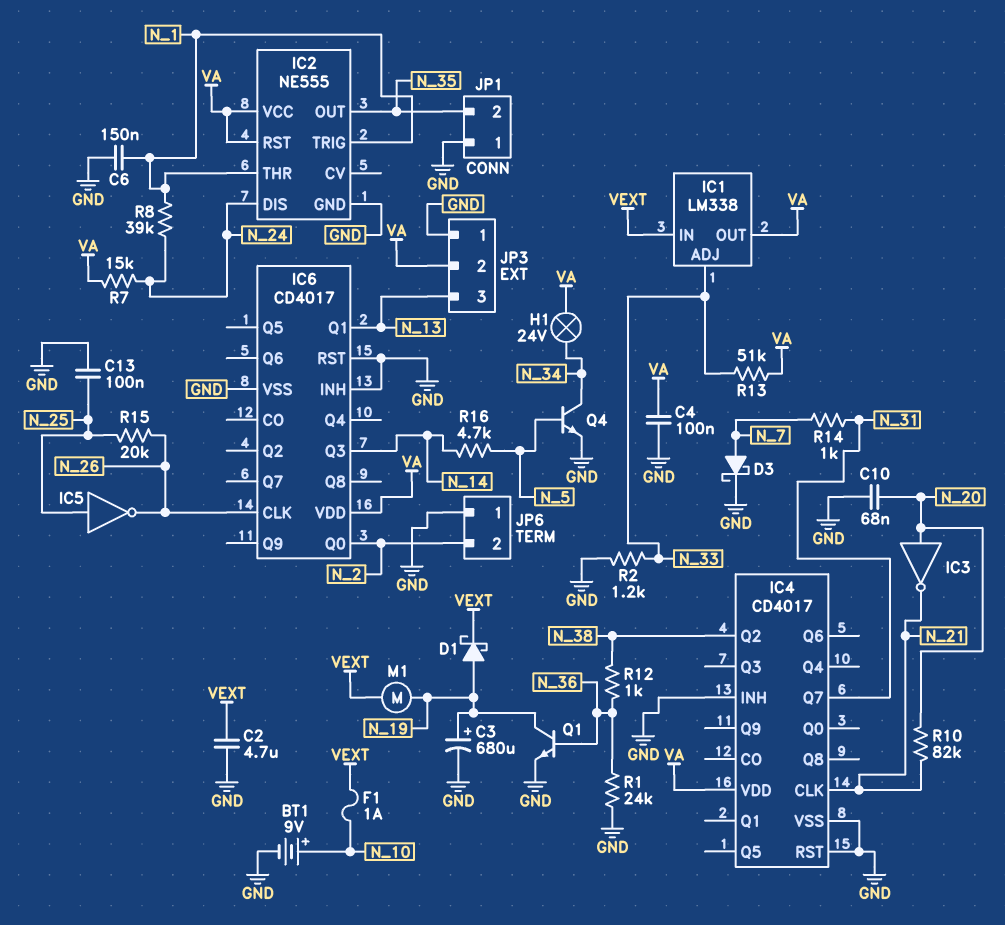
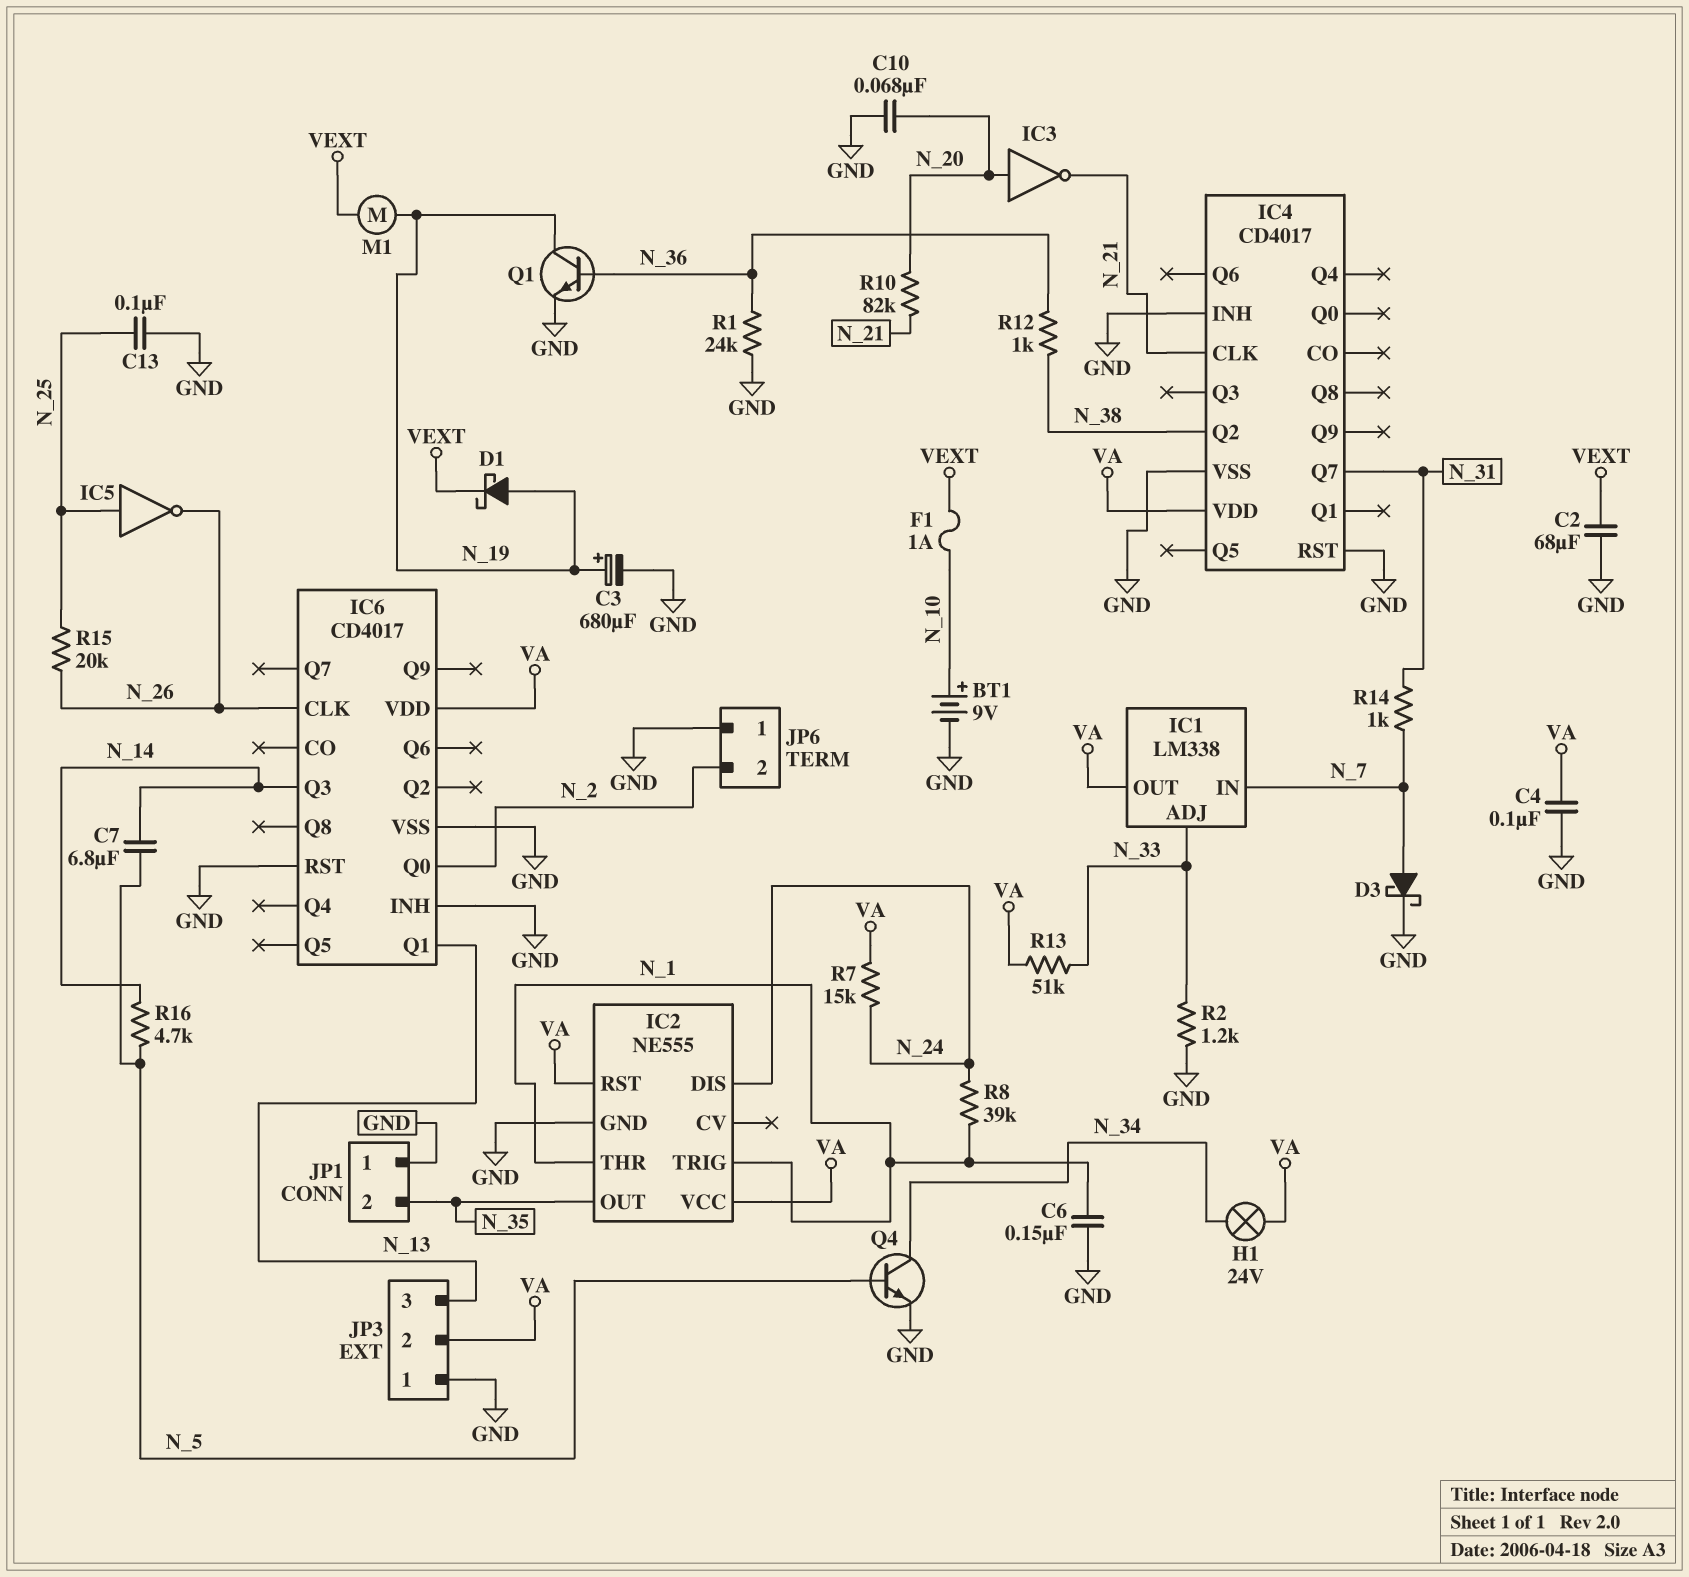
C2: 4.7uF (GND, VEXT) -> 68uF (GND, VEXT)
C7: none -> 6.8uF (N_5, N_14)
IC1 pin IN: VEXT -> N_7

